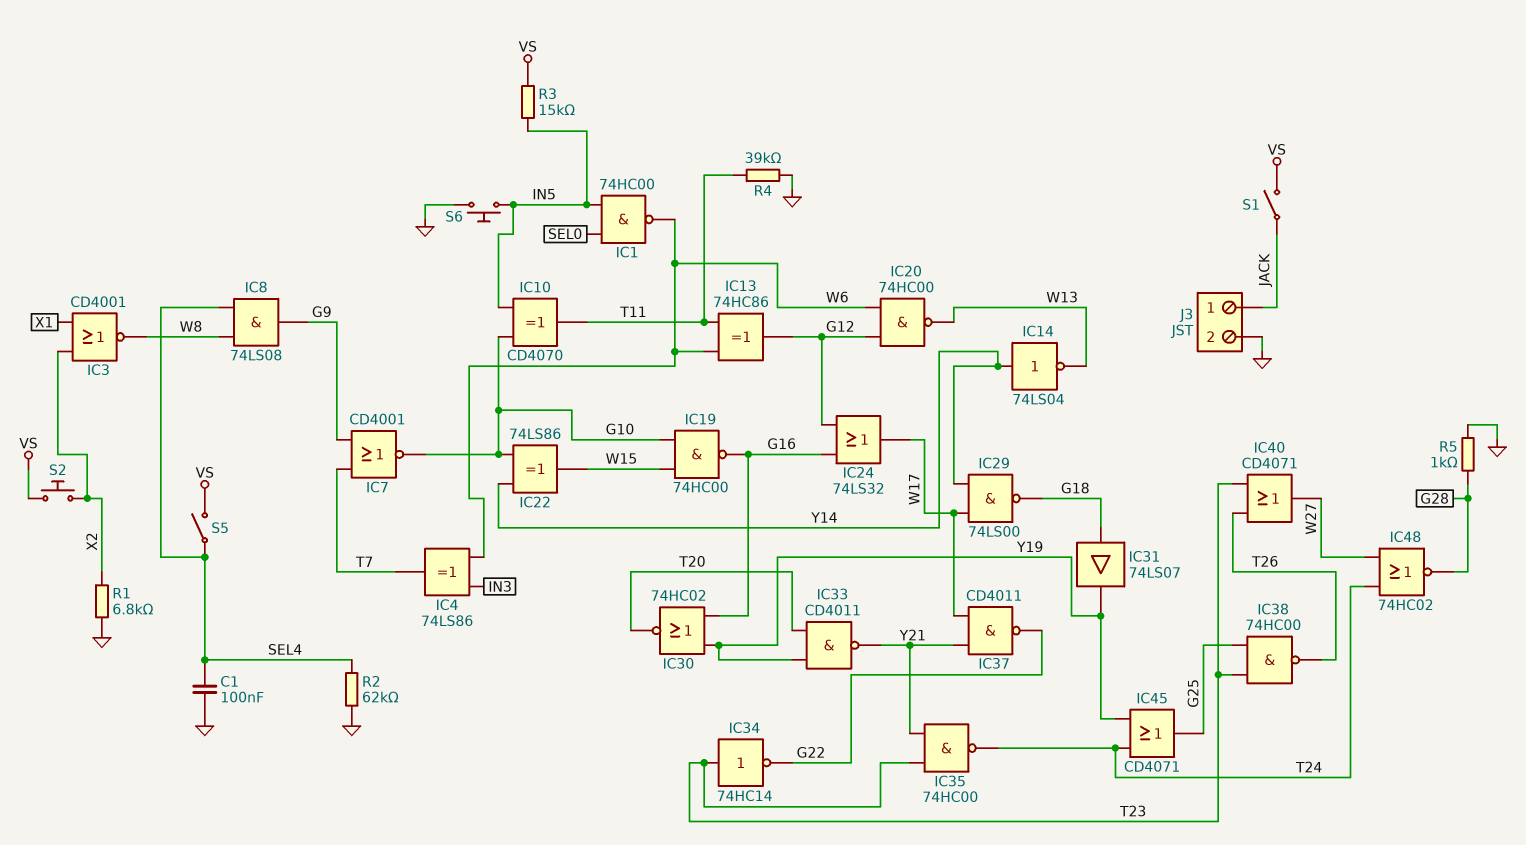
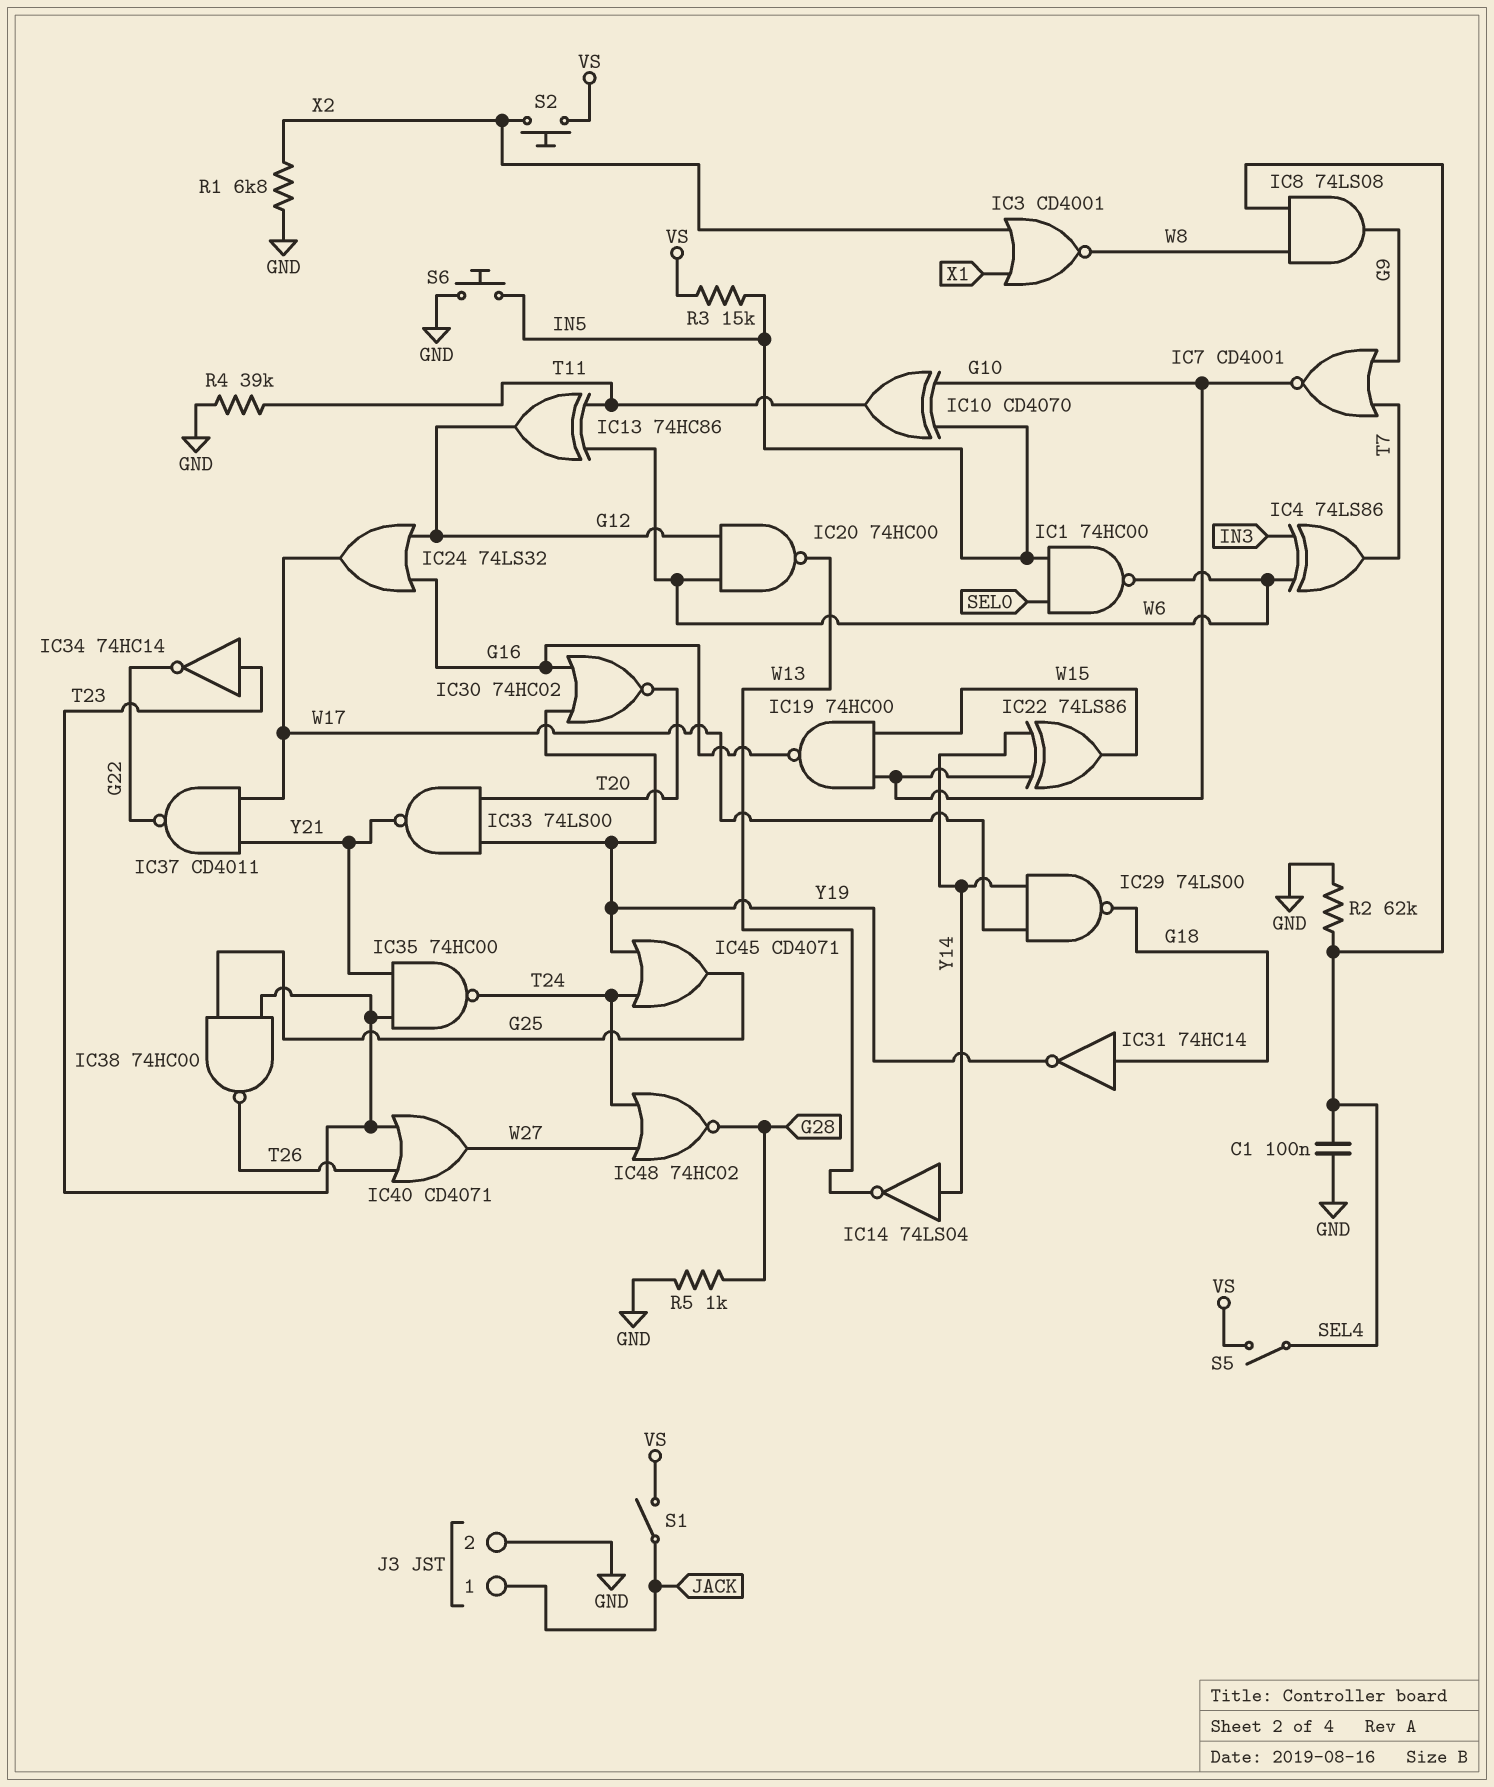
IC31: buffer 74LS07 (in G18, out Y19) -> NOT 74HC14 (in G18, out Y19)
IC33: NAND CD4011 (in T20, in Y19, out Y21) -> NAND 74LS00 (in T20, in Y19, out Y21)

